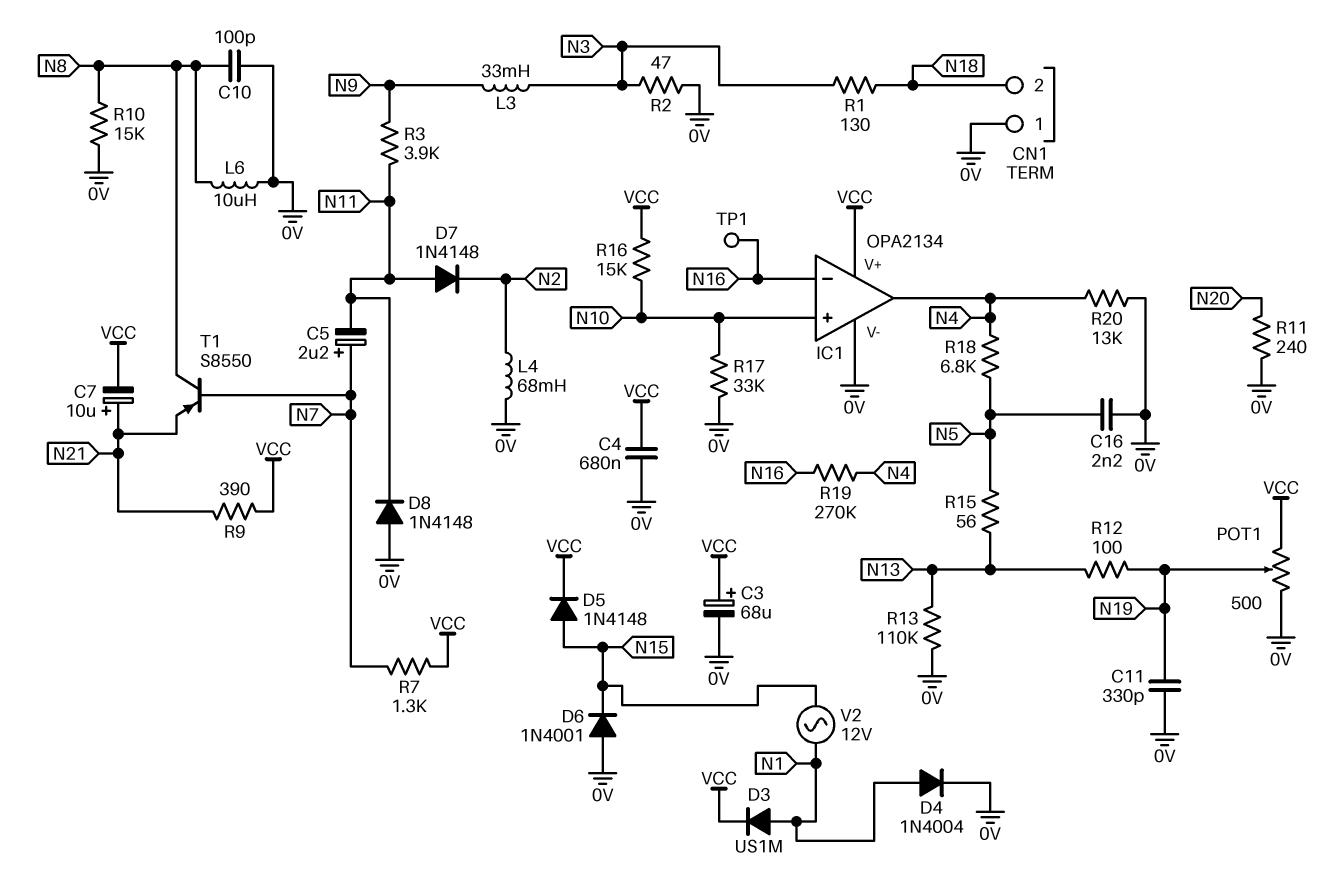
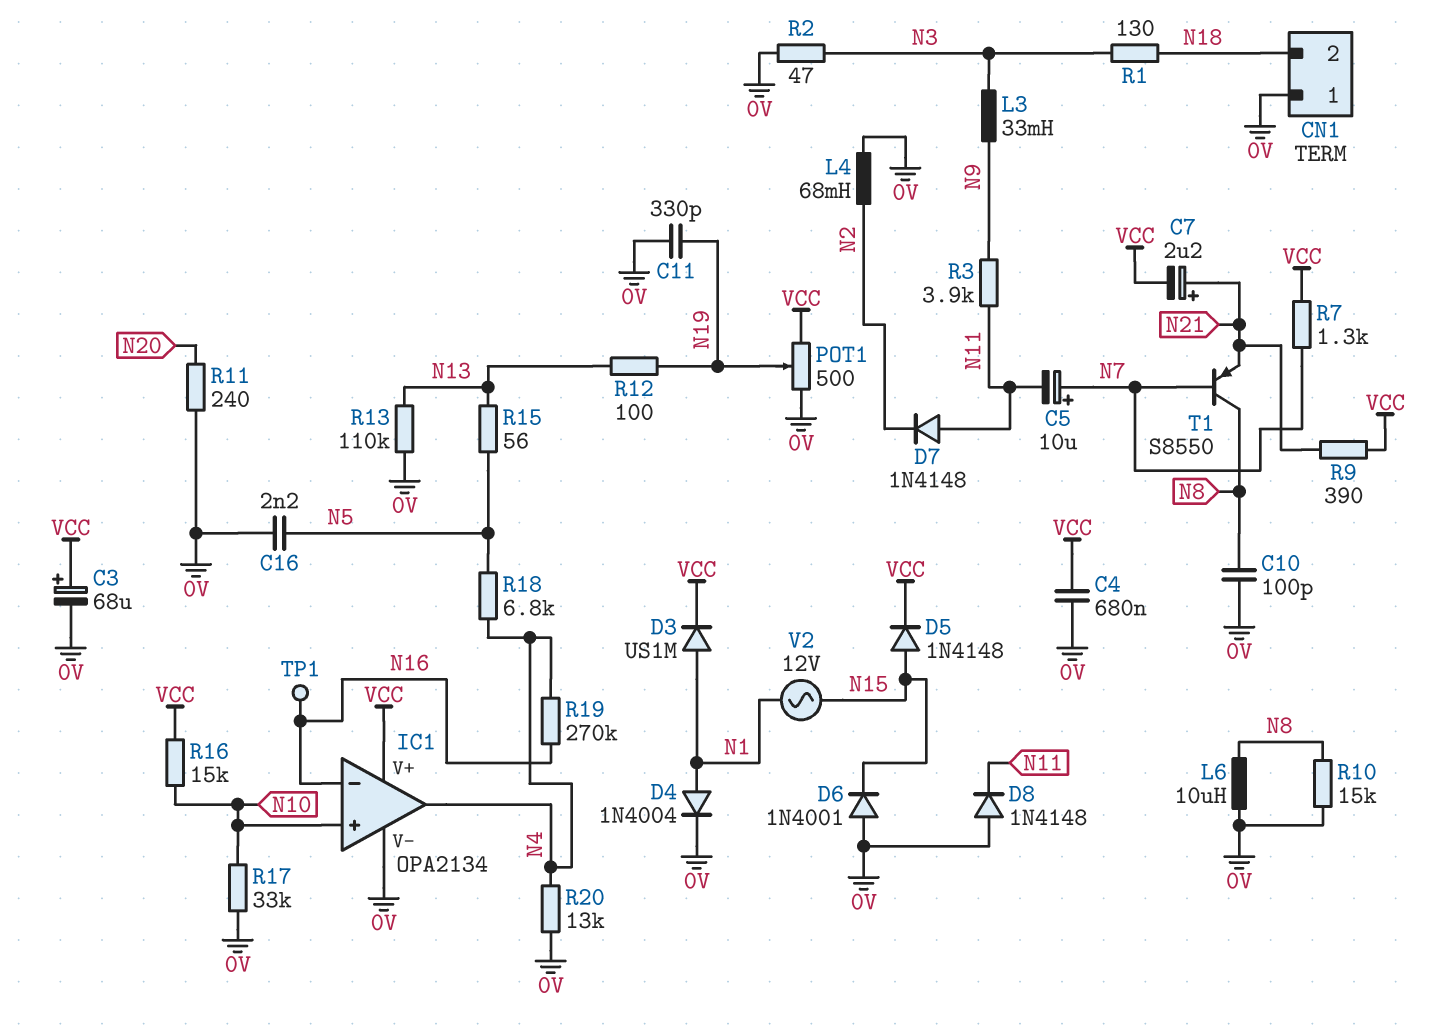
C5: 2.2uF (plus N7, minus N11) -> 10uF (plus N7, minus N11)
C7: 10uF (plus N21, minus VCC) -> 2.2uF (plus N21, minus VCC)

